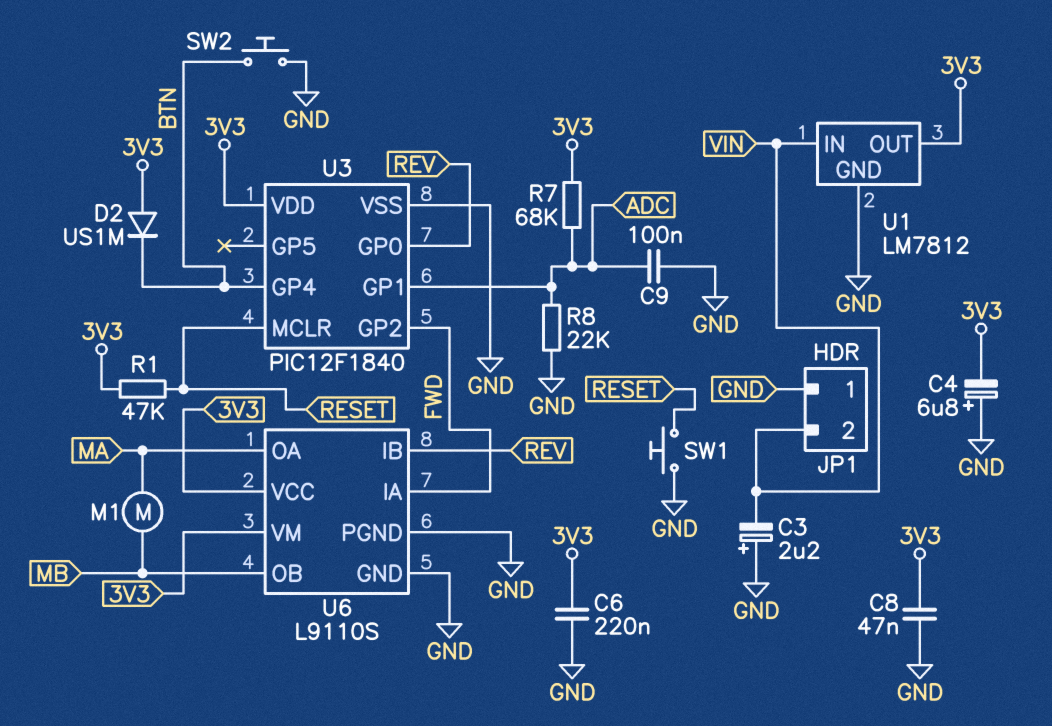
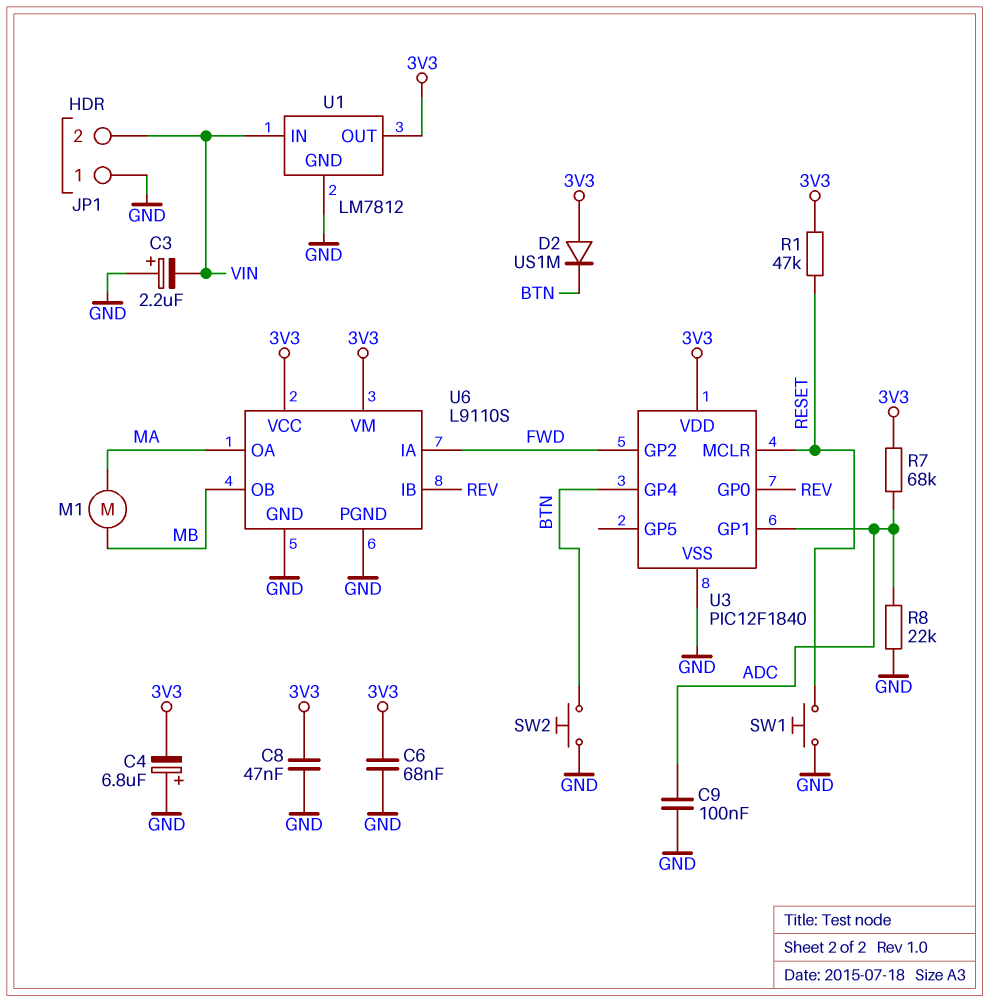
C6: 220nF (3V3, GND) -> 68nF (3V3, GND)

